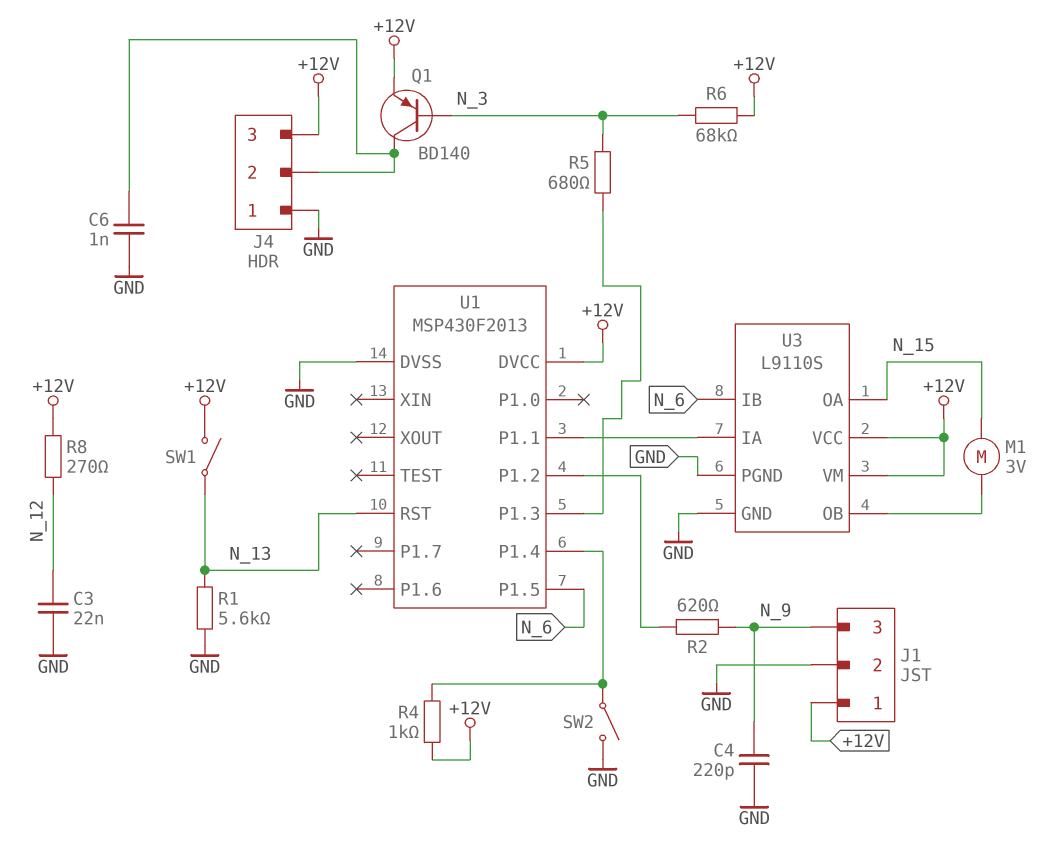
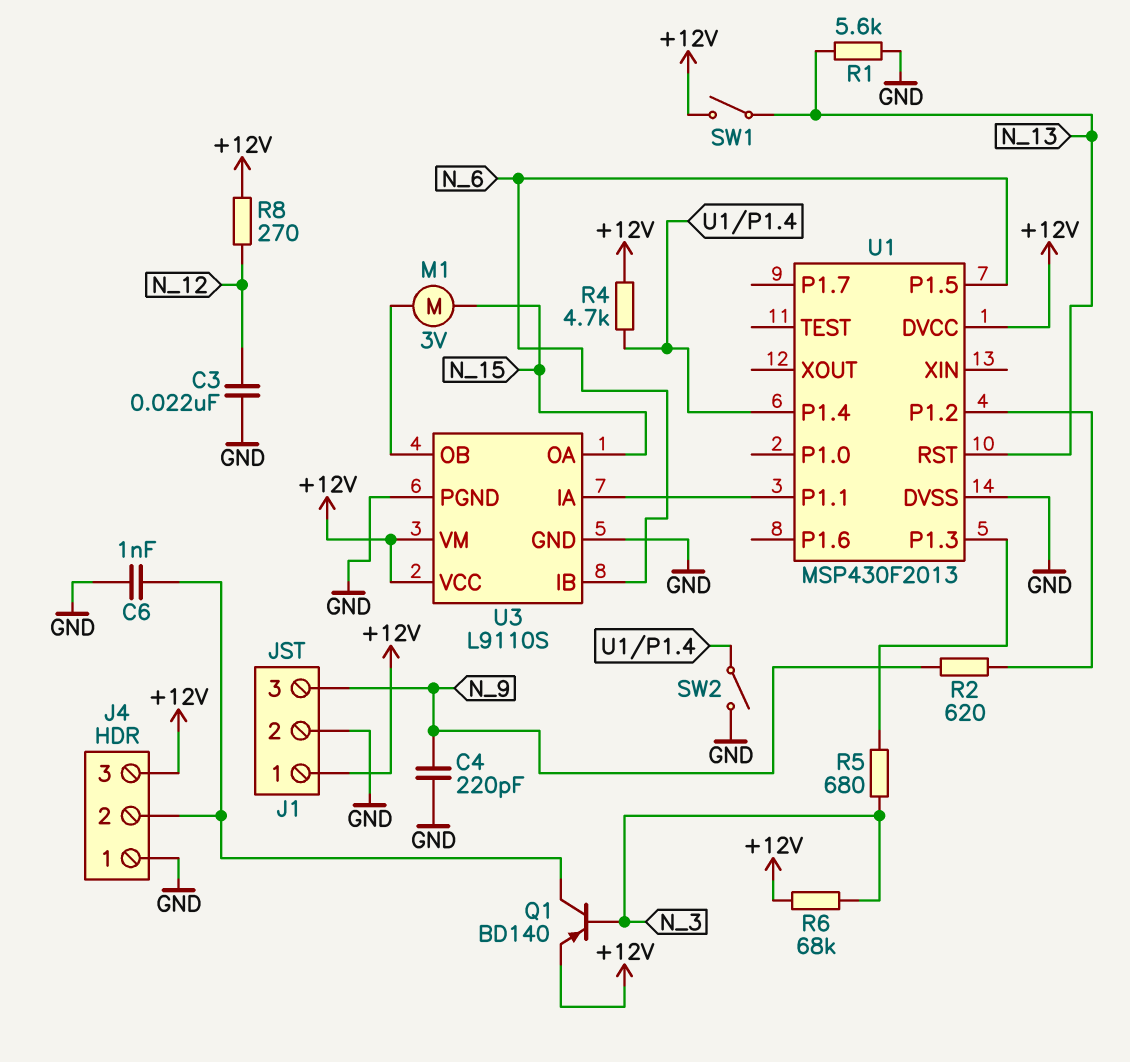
R4: 1k (+12V, U1/P1.4) -> 4.7k (+12V, U1/P1.4)

